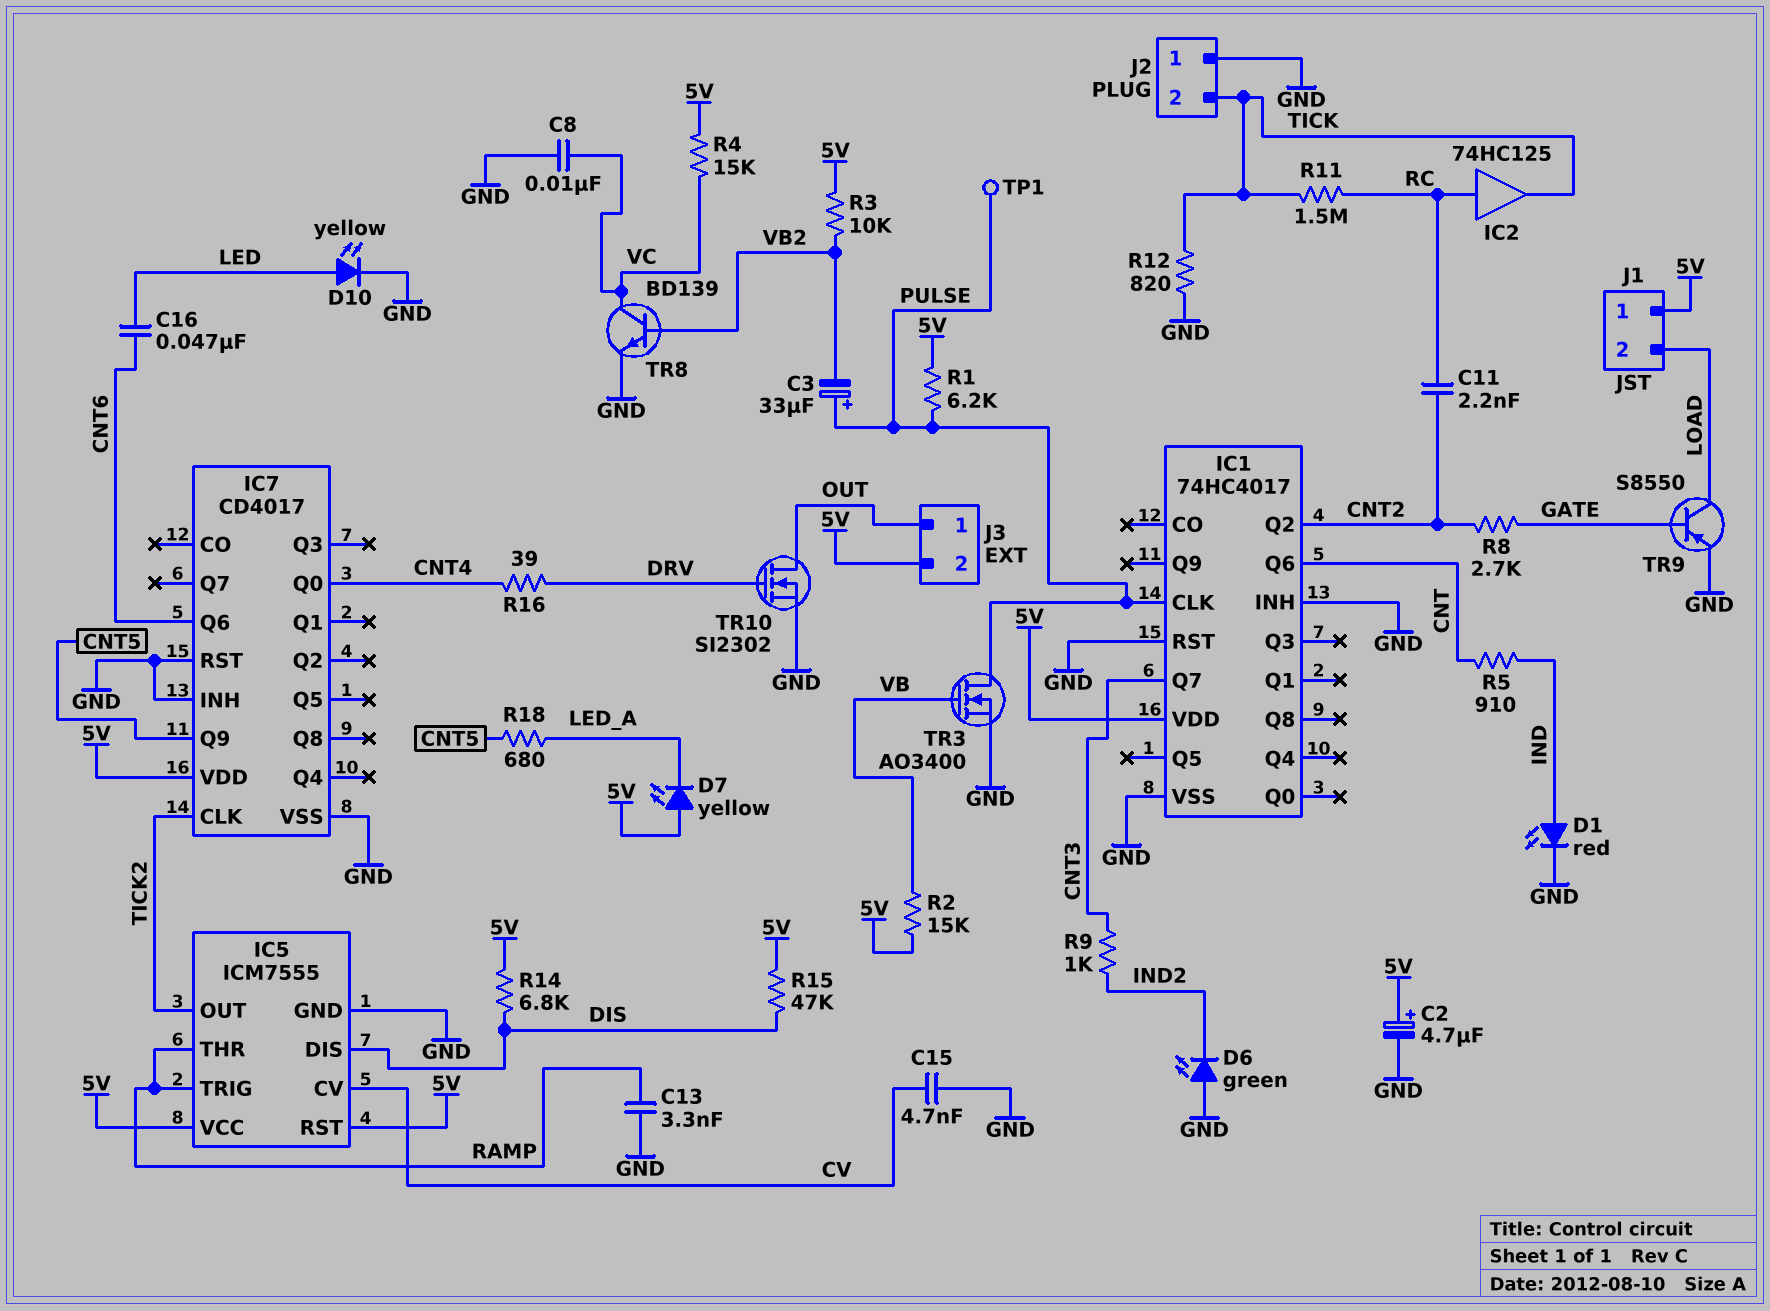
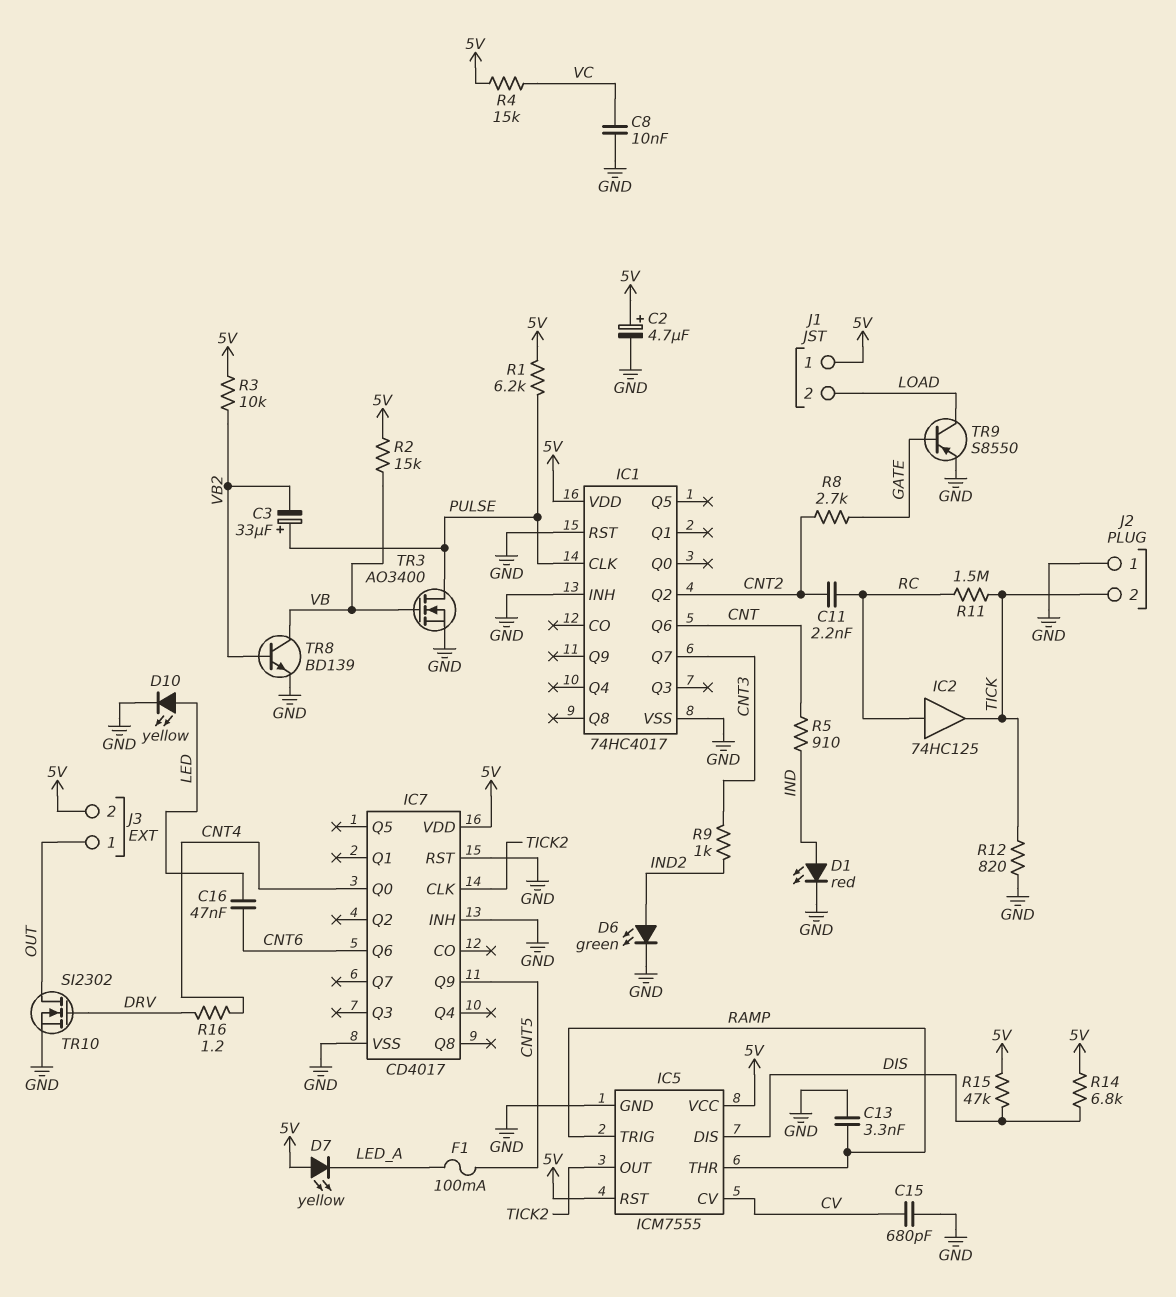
C15: 4.7nF (CV, GND) -> 680pF (CV, GND)
D6: LED green (A GND, K IND2) -> LED green (A IND2, K GND)
F1: none -> 100mA (CNT5, LED_A)
R16: 39 (CNT4, DRV) -> 1.2 (CNT4, DRV)
R18: 680 (CNT5, LED_A) -> none
TP1: test point (PULSE) -> none
TR8: NPN BD139 (B VB2, C VC, E GND) -> NPN BD139 (B VB2, C VB, E GND)

